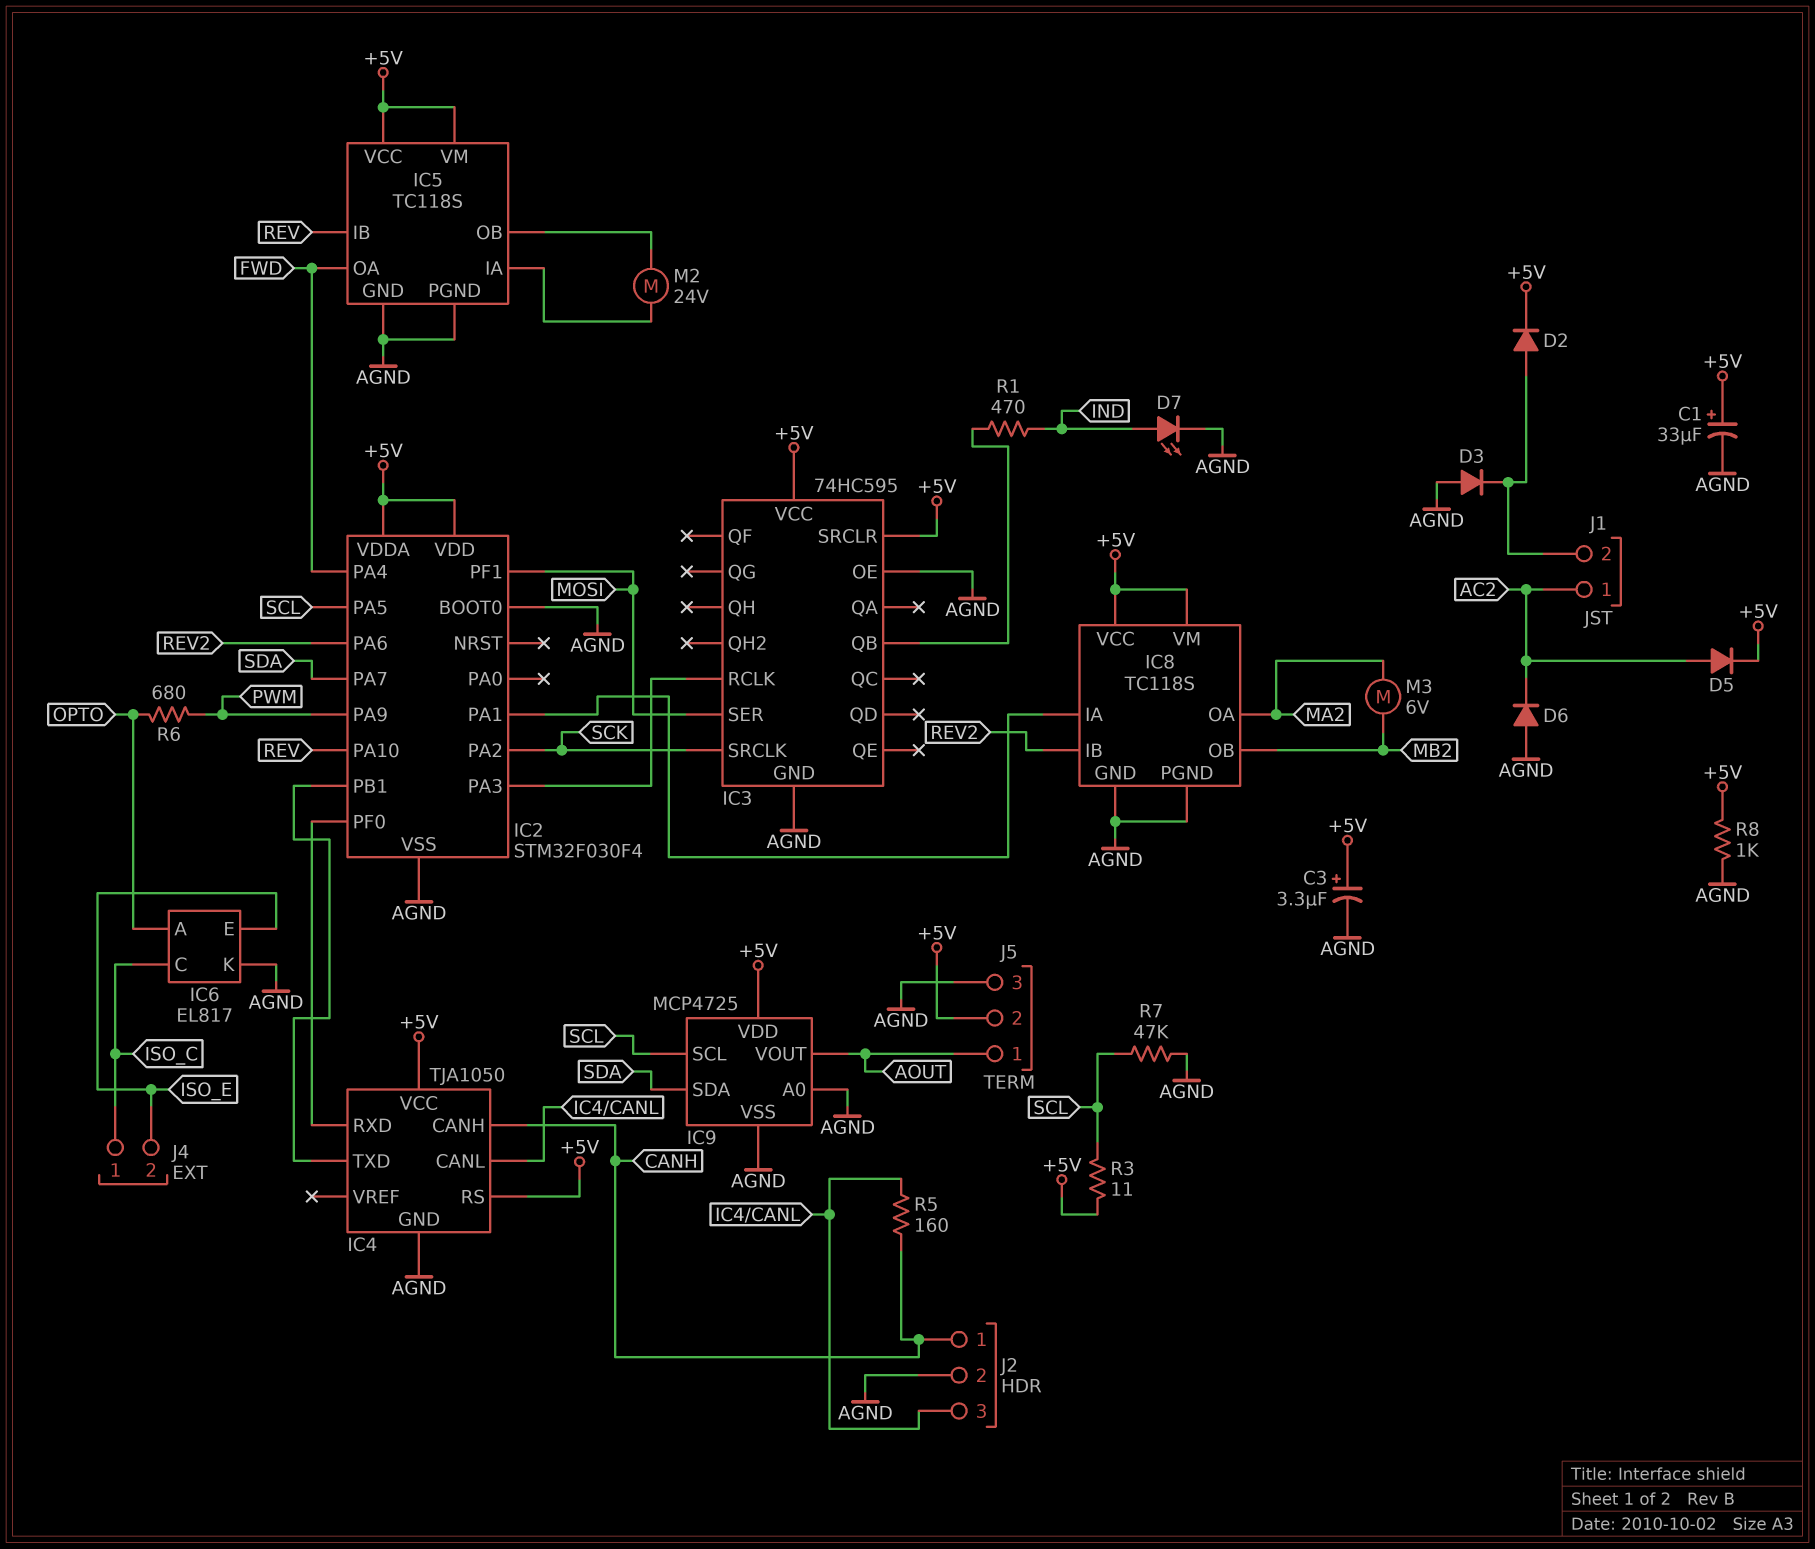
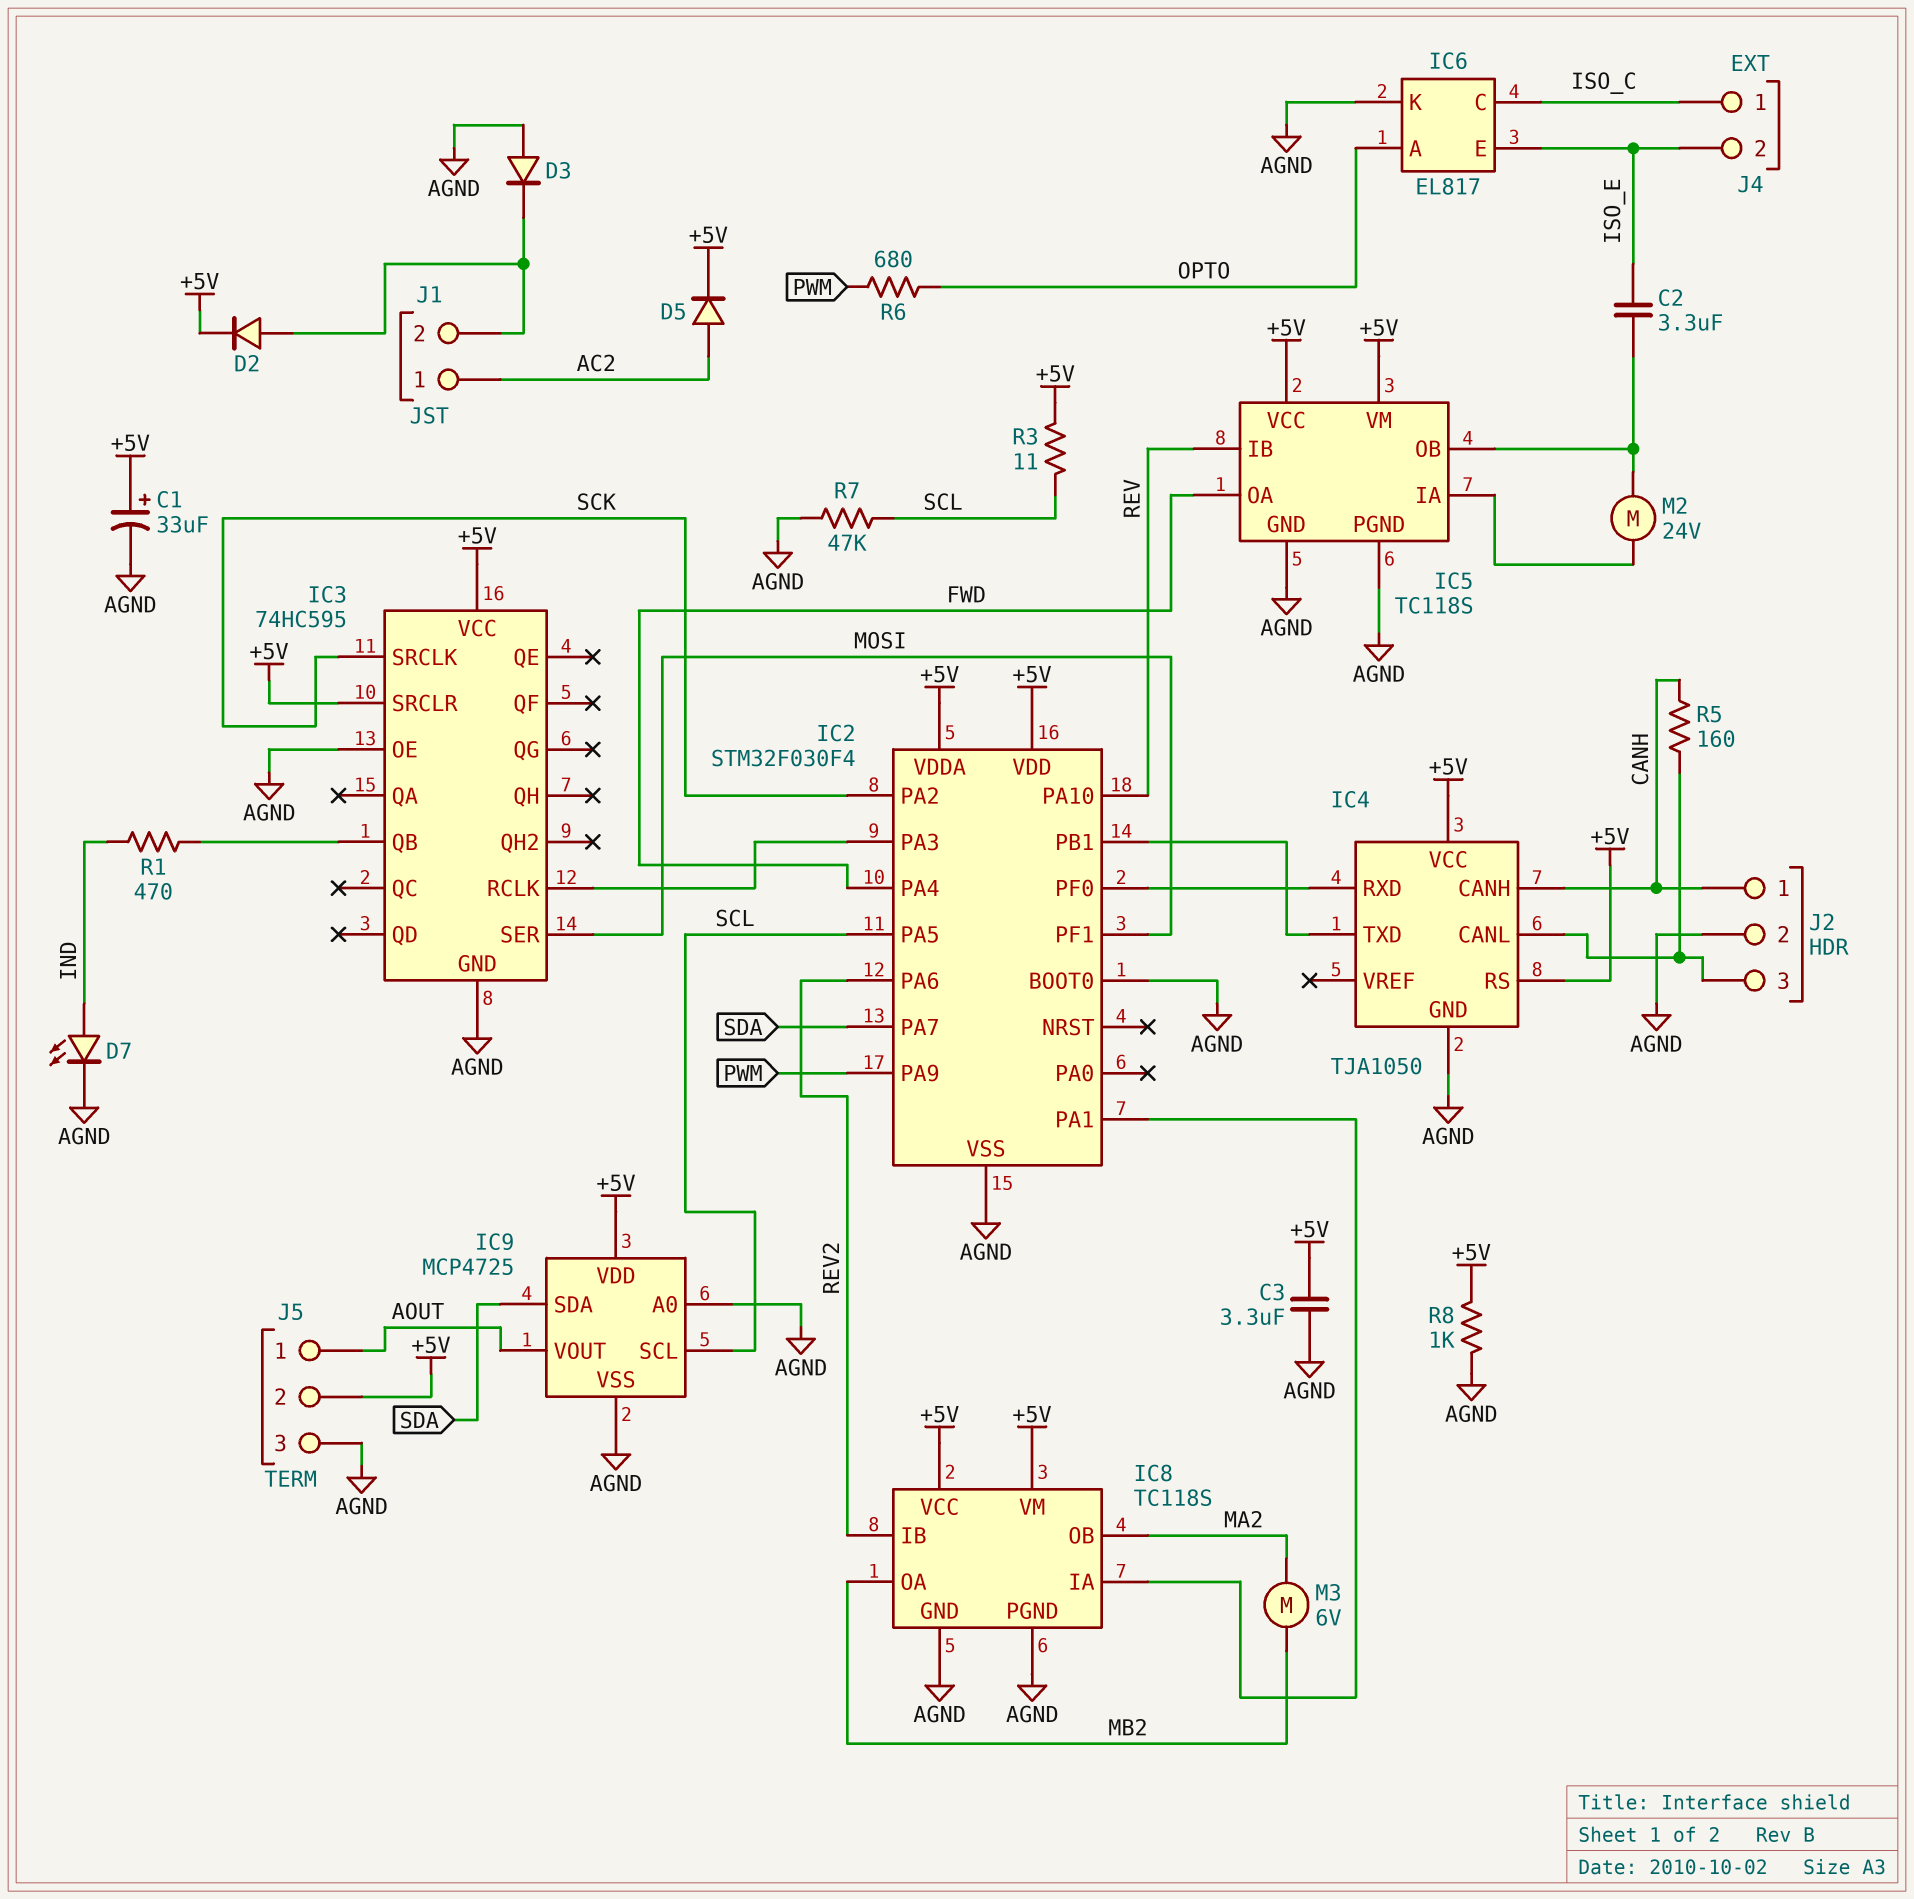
C2: none -> 3.3uF (IC5/OB, ISO_E)
C3: 3.3uF (plus +5V, minus AGND) -> 3.3uF (+5V, AGND)
D6: diode (A AGND, K AC2) -> none
IC8 pin OA: MA2 -> MB2
IC8 pin OB: MB2 -> MA2

